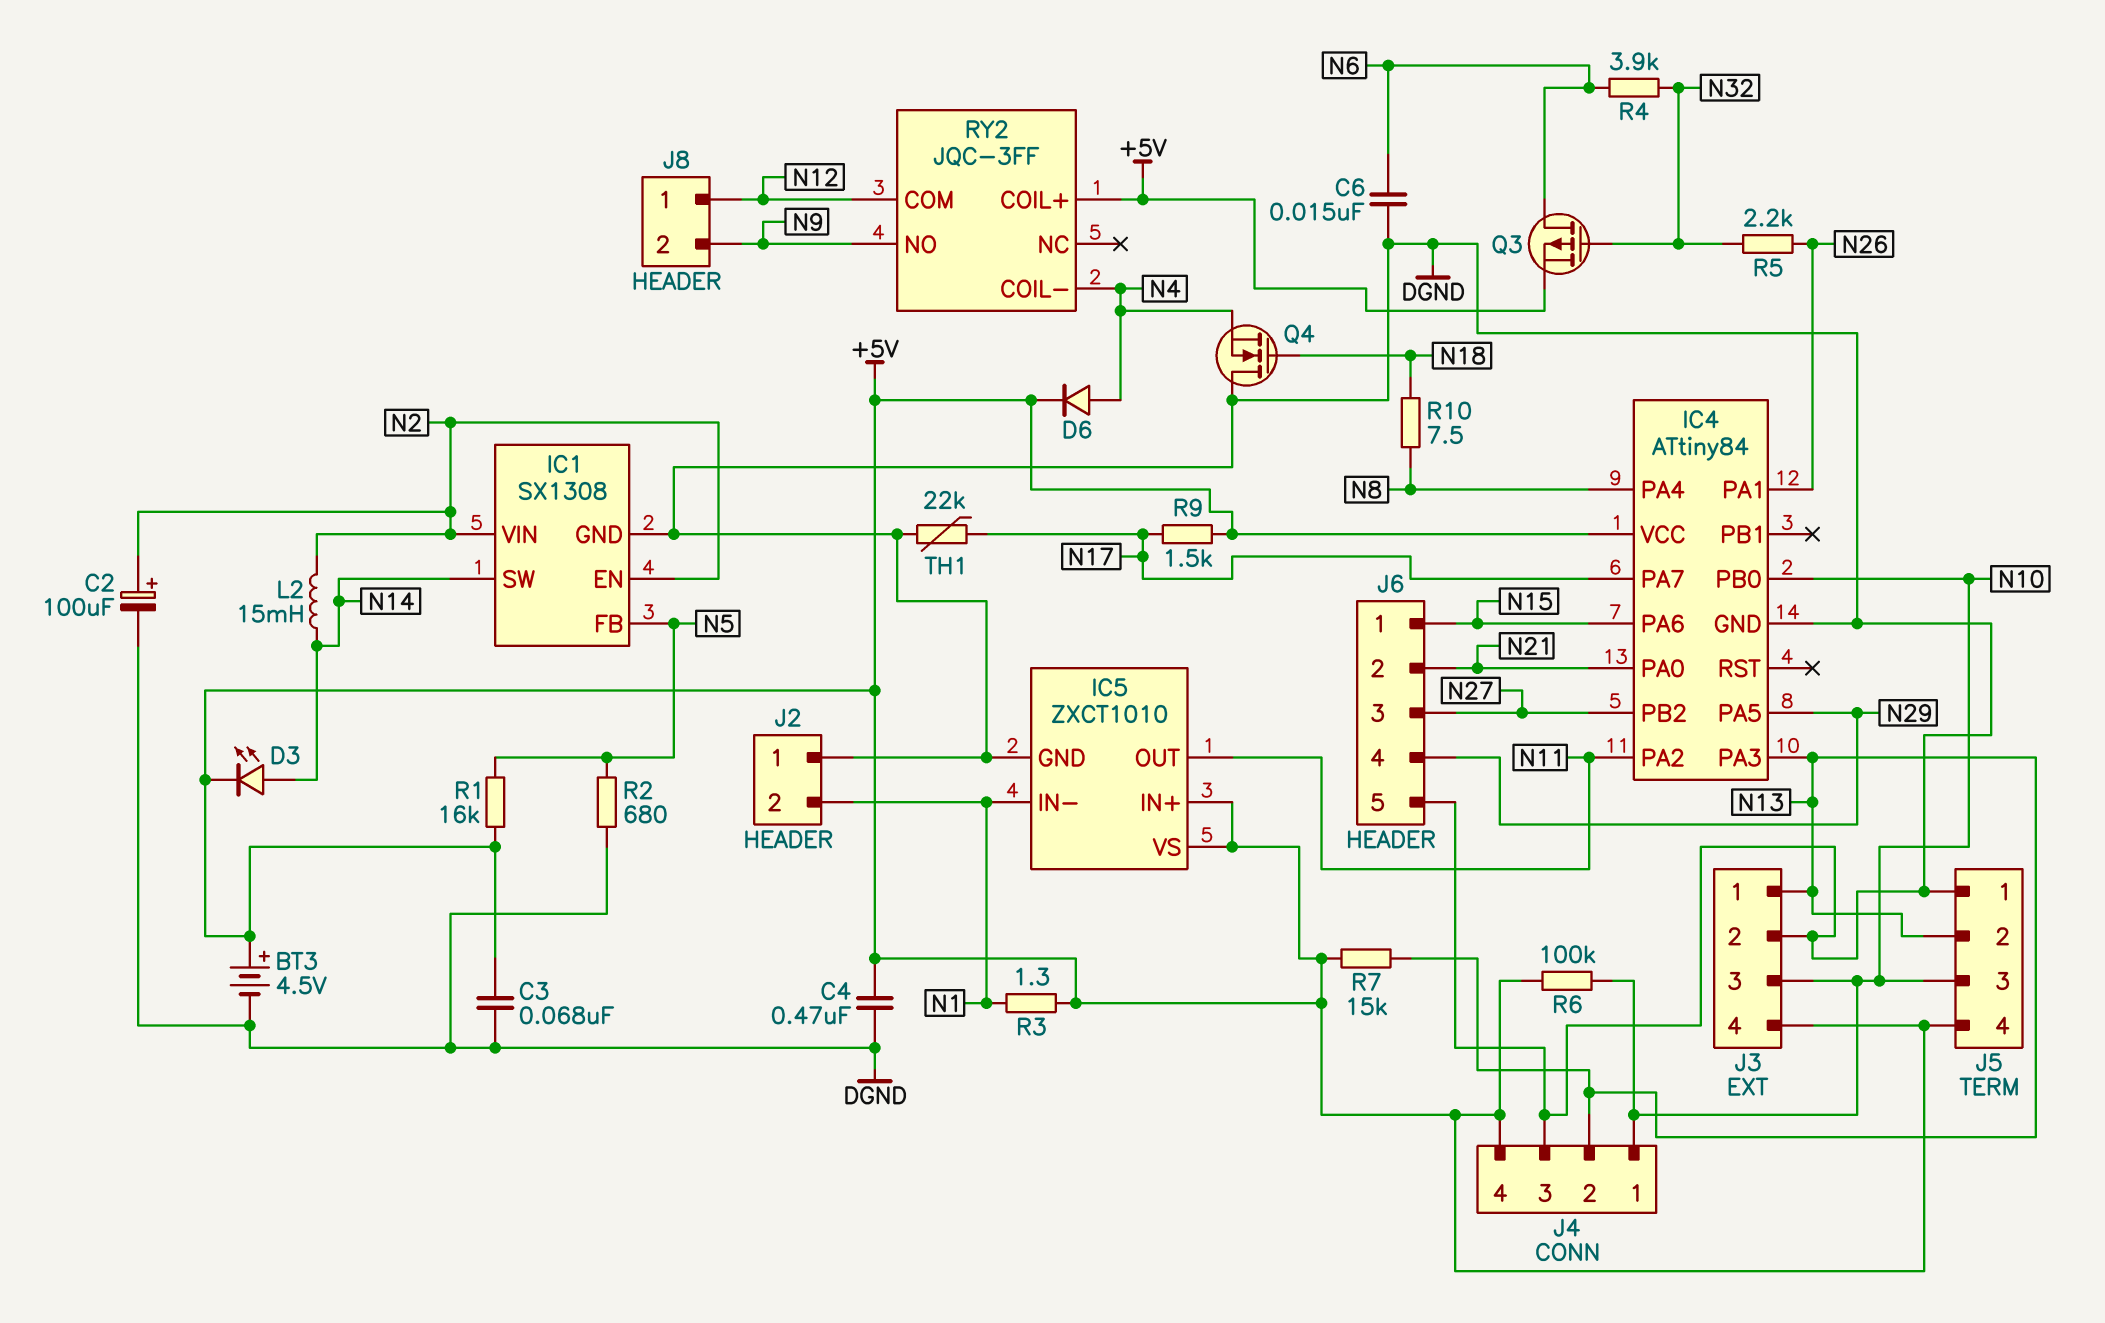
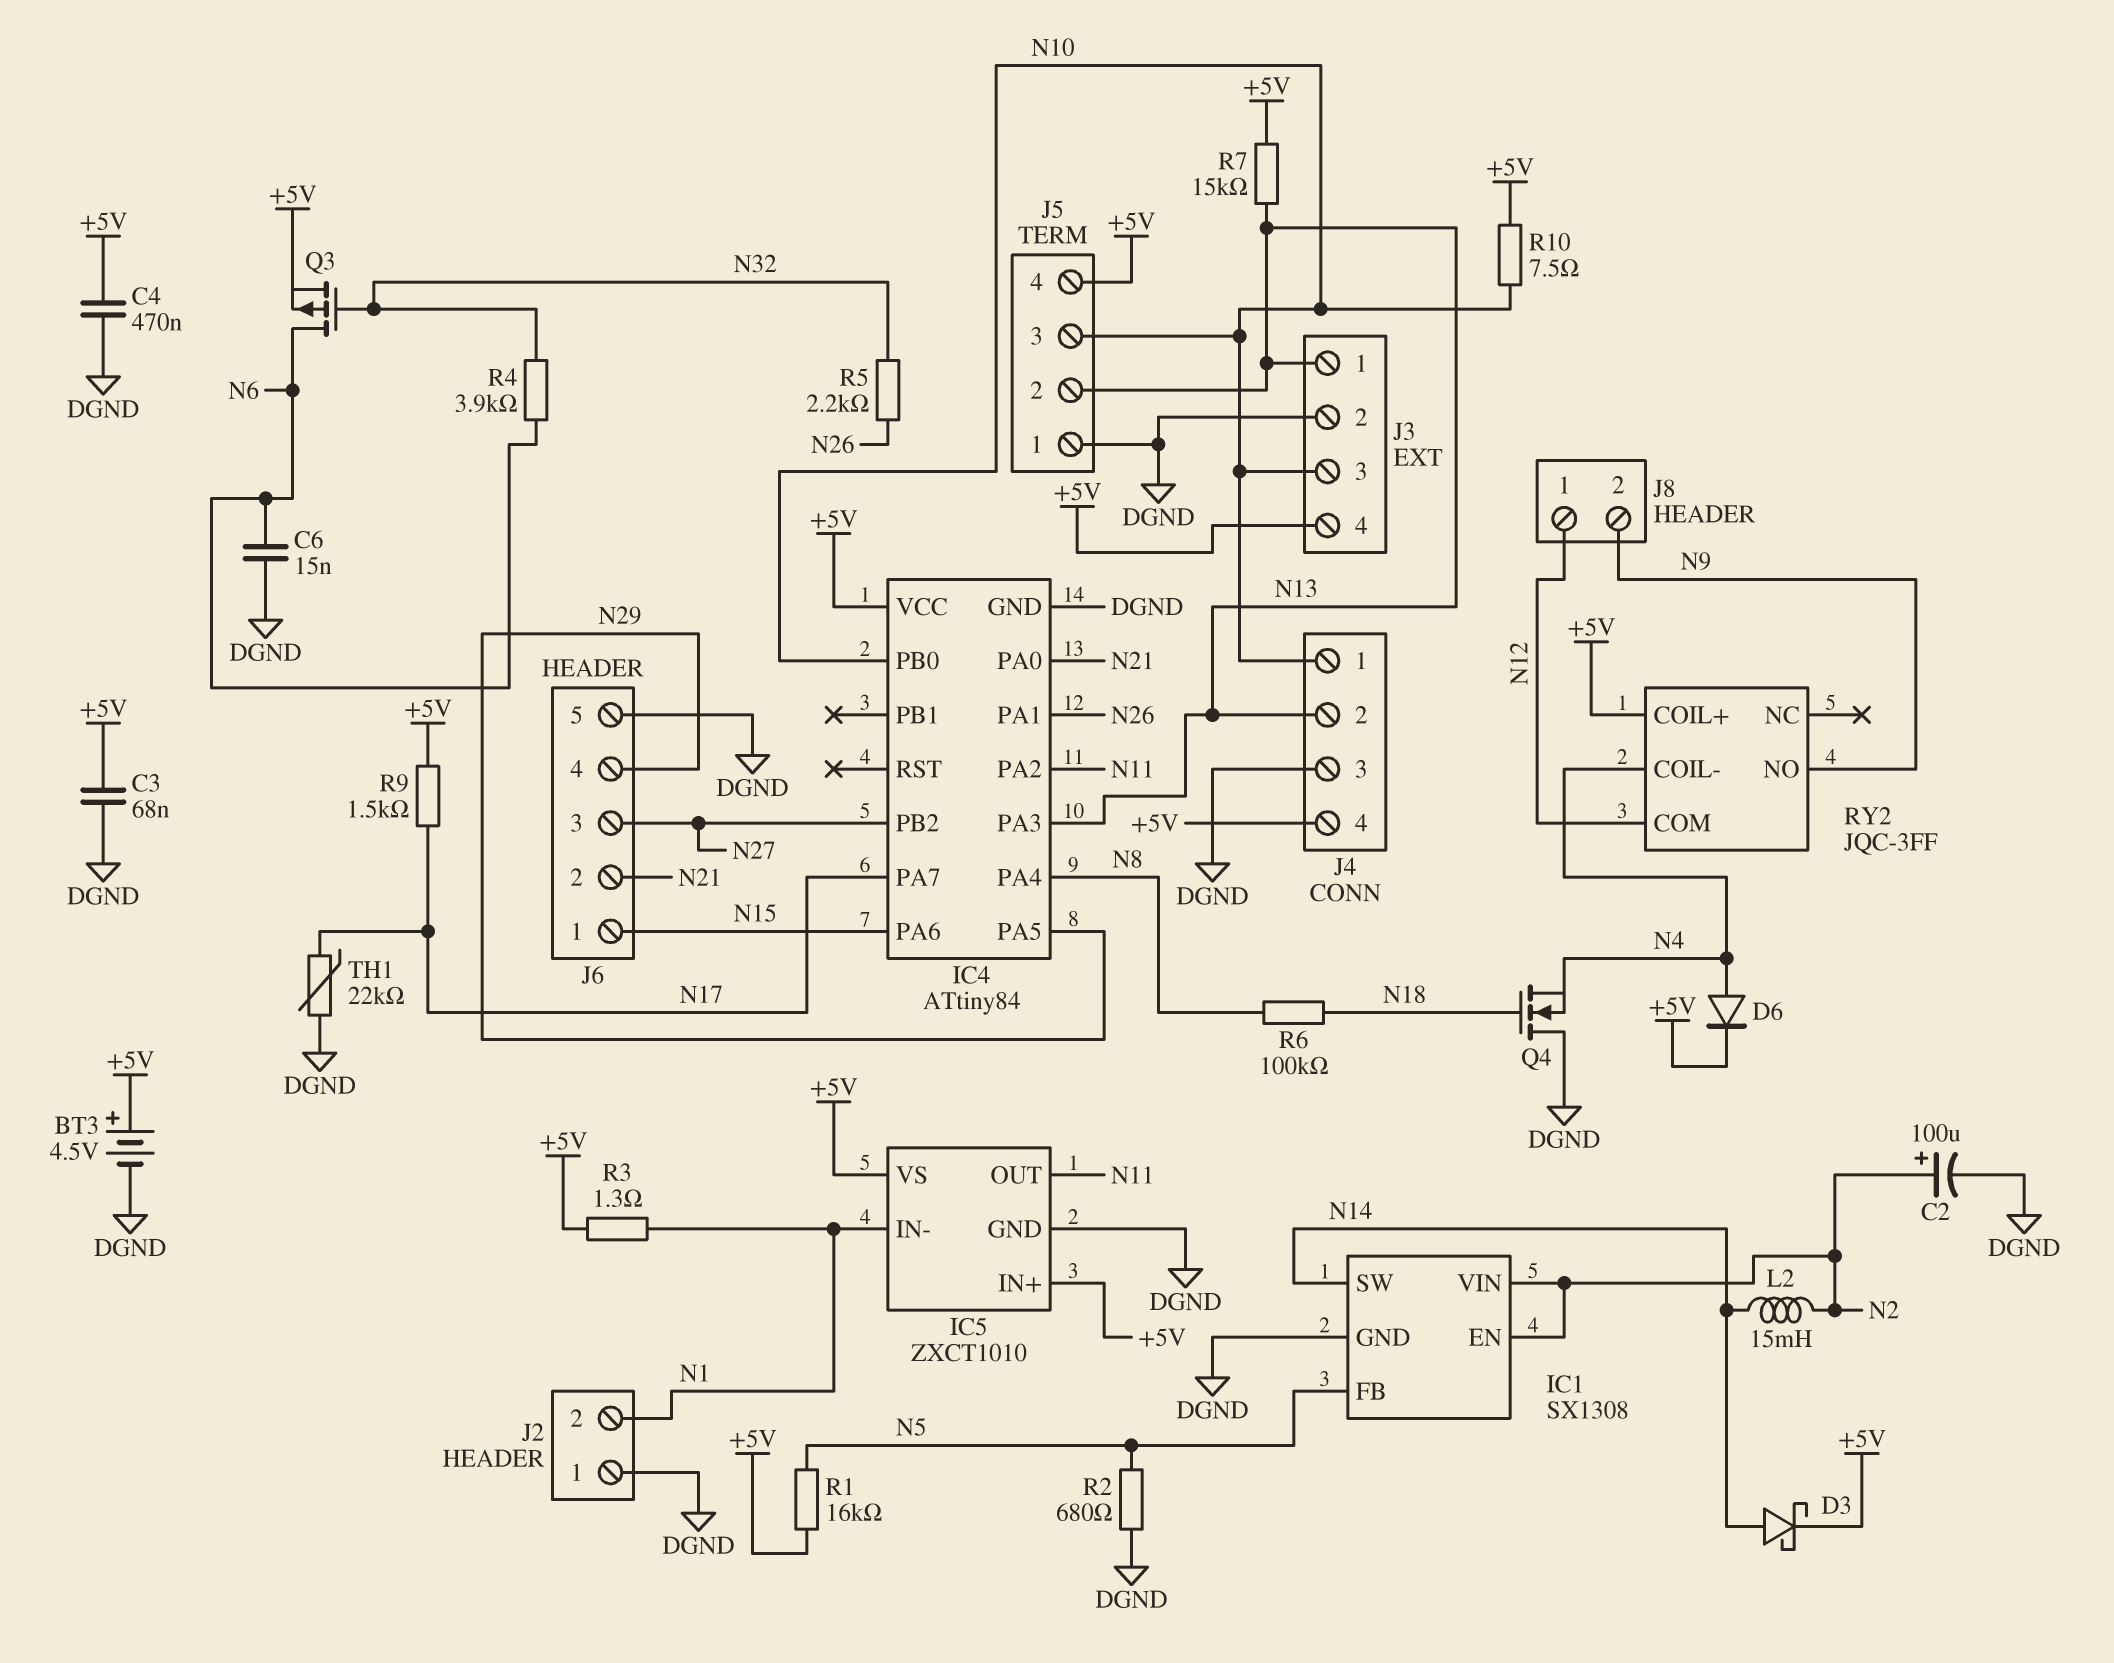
D3: LED (A N14, K +5V) -> schottky (A N14, K +5V)
R6: 100k (+5V, N10) -> 100k (N8, N18)
R10: 7.5 (N8, N18) -> 7.5 (+5V, N10)

